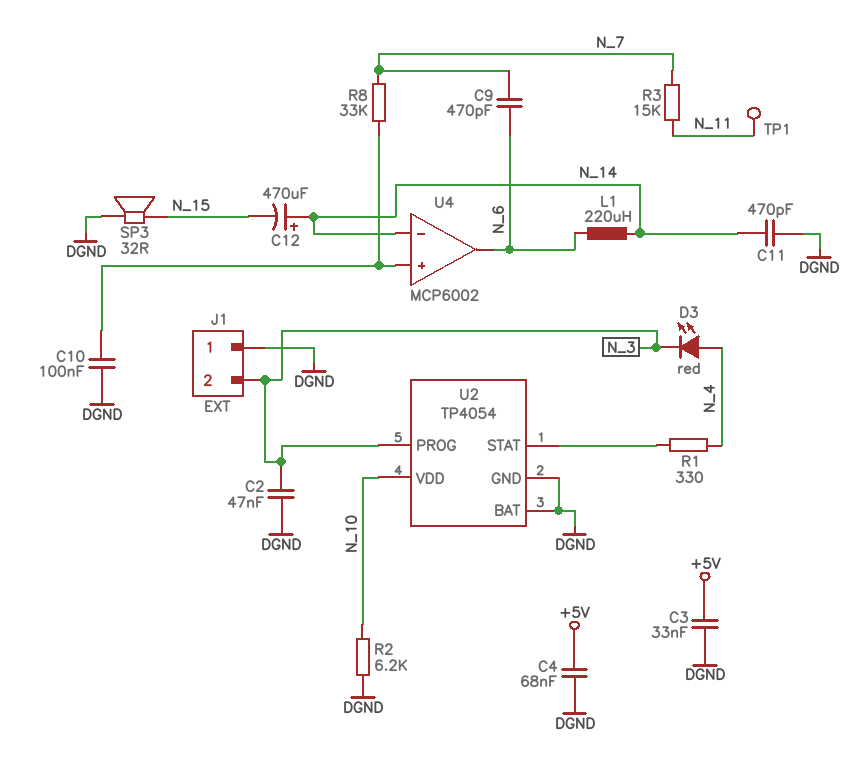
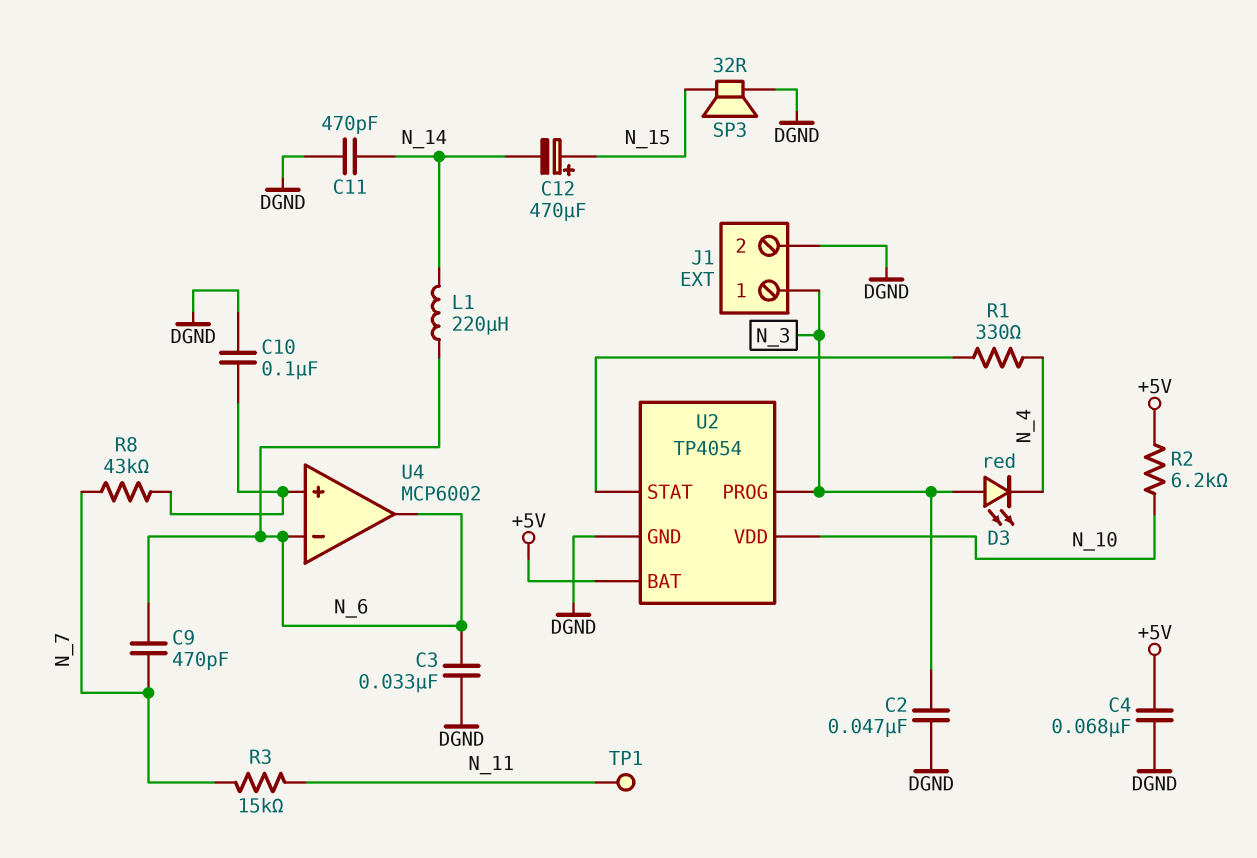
C3: 33nF (+5V, DGND) -> 33nF (DGND, N_6)
C12: 470uF (plus N_14, minus N_15) -> 470uF (plus N_15, minus N_14)
D3: LED red (A N_4, K N_3) -> LED red (A N_3, K N_4)
J1 pin 1: DGND -> N_3
J1 pin 2: N_3 -> DGND
R2: 6.2k (DGND, N_10) -> 6.2k (+5V, N_10)
R8: 33k (N_7, U4/in+) -> 43k (N_7, U4/in+)
U2 pin BAT: DGND -> +5V
U4 pin in-: N_14 -> N_6

